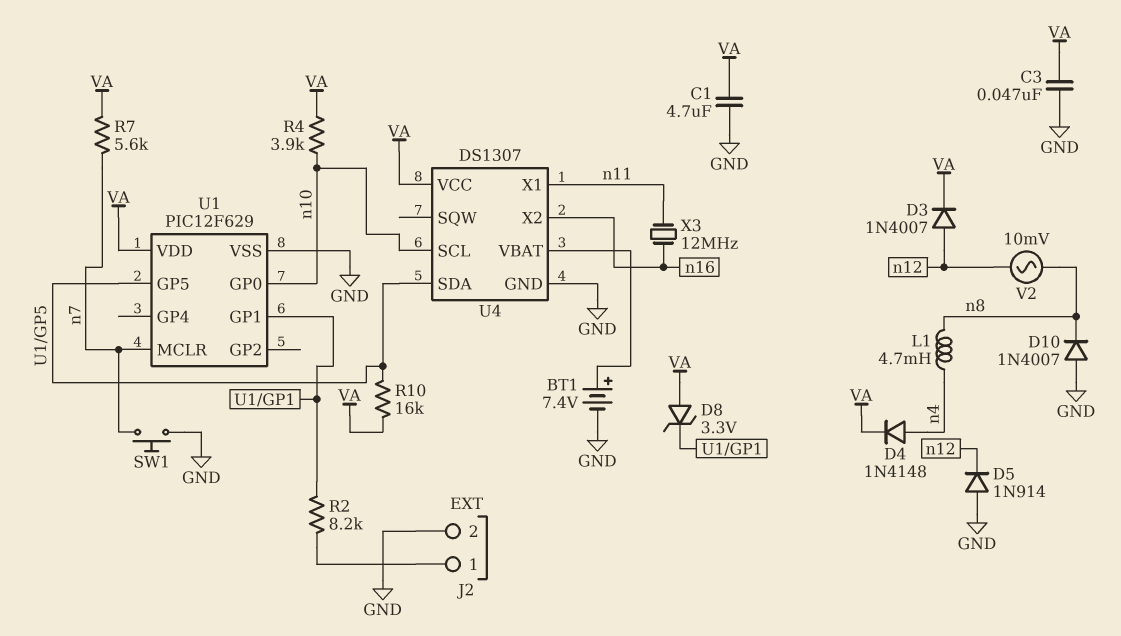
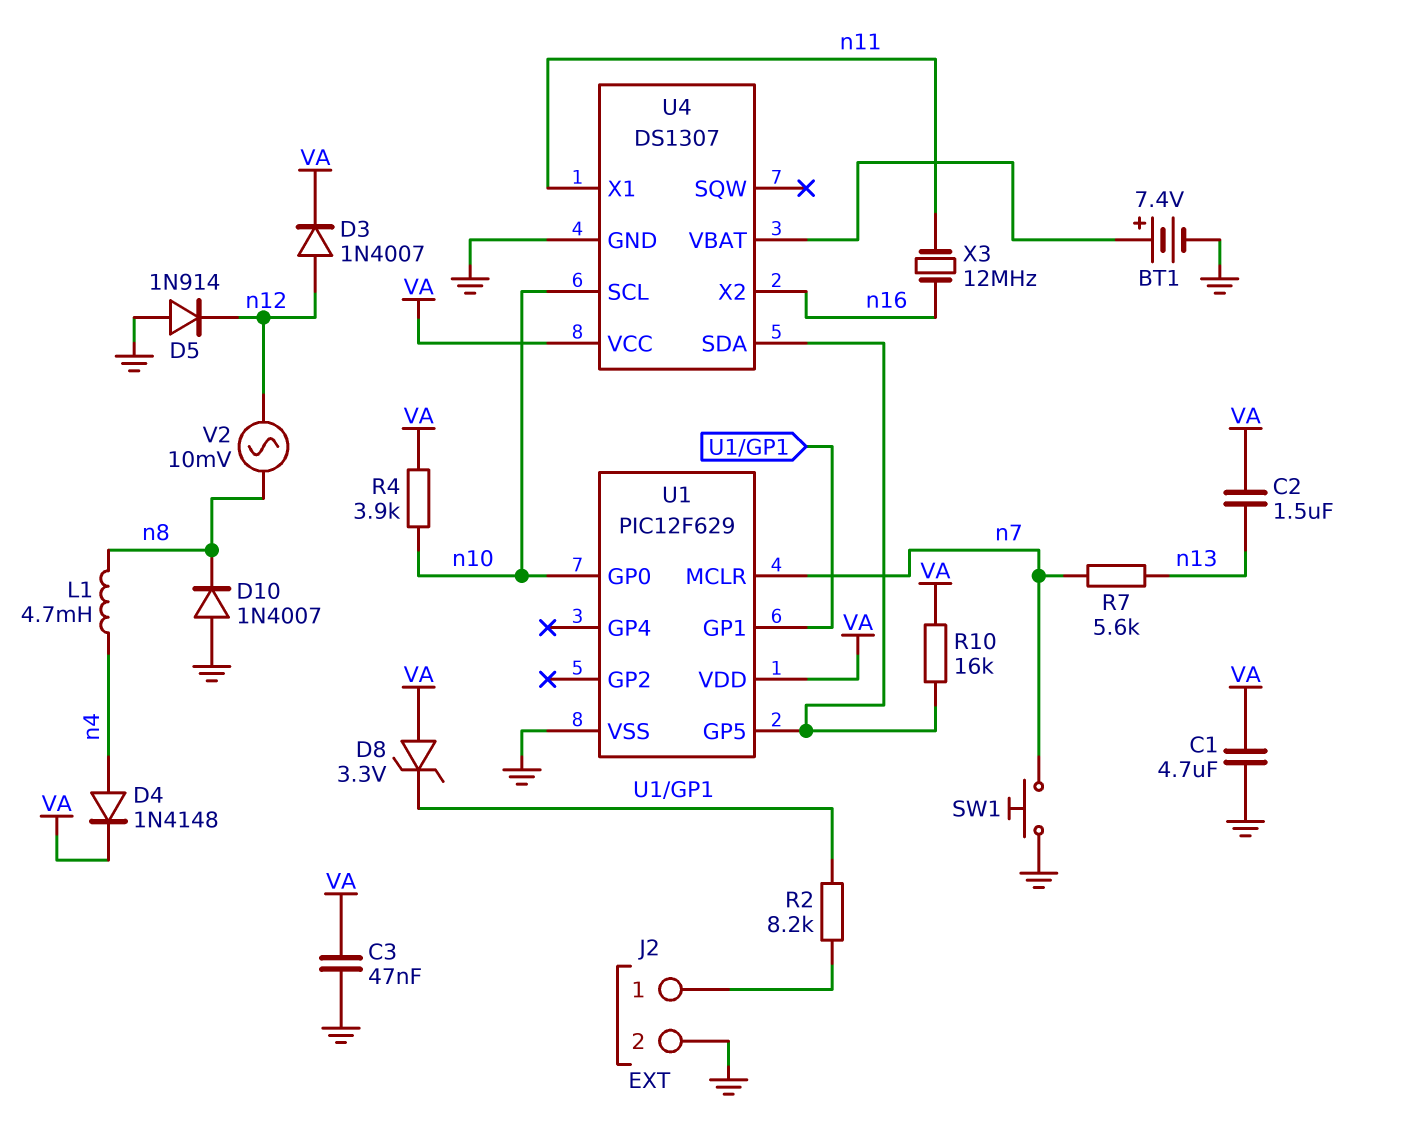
C2: none -> 1.5uF (VA, n13)
R7: 5.6k (VA, n7) -> 5.6k (n7, n13)

